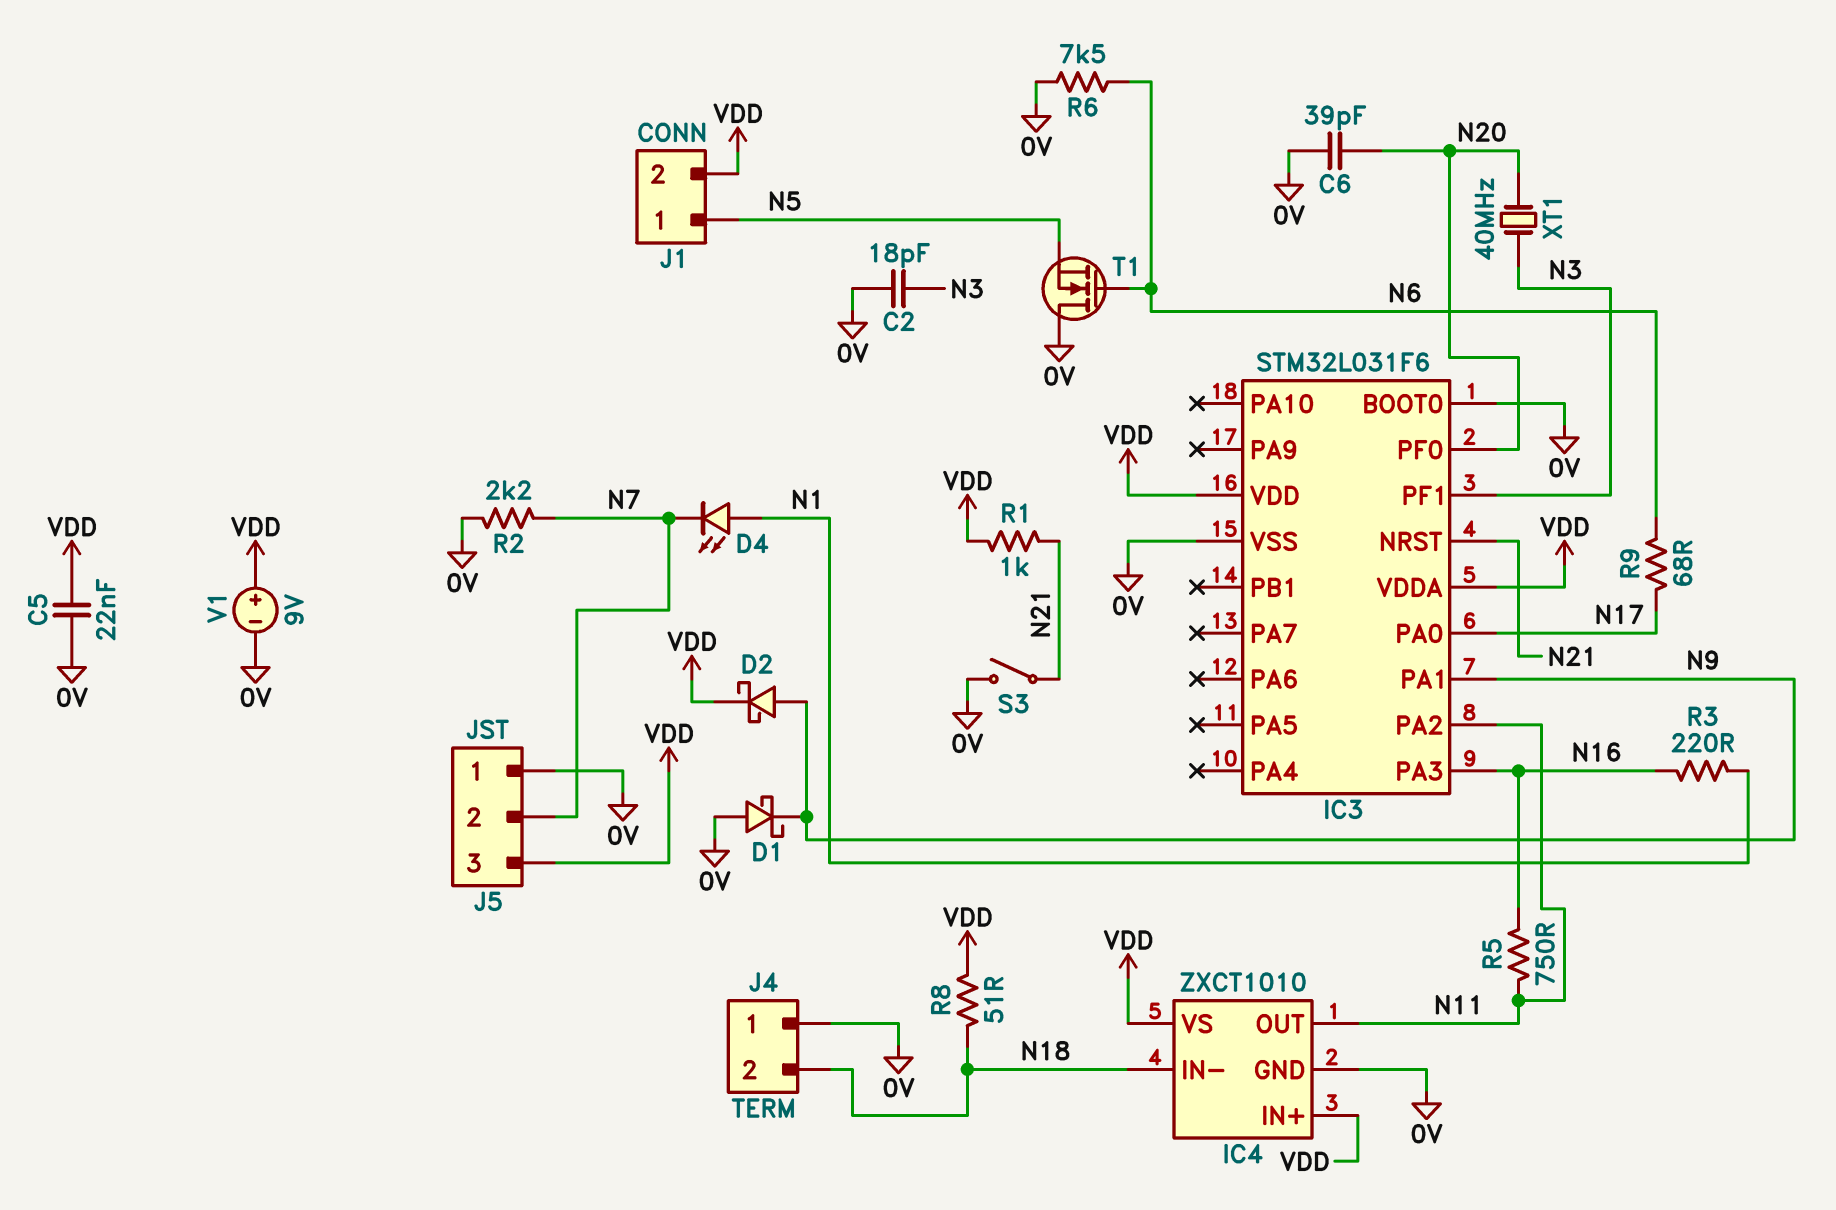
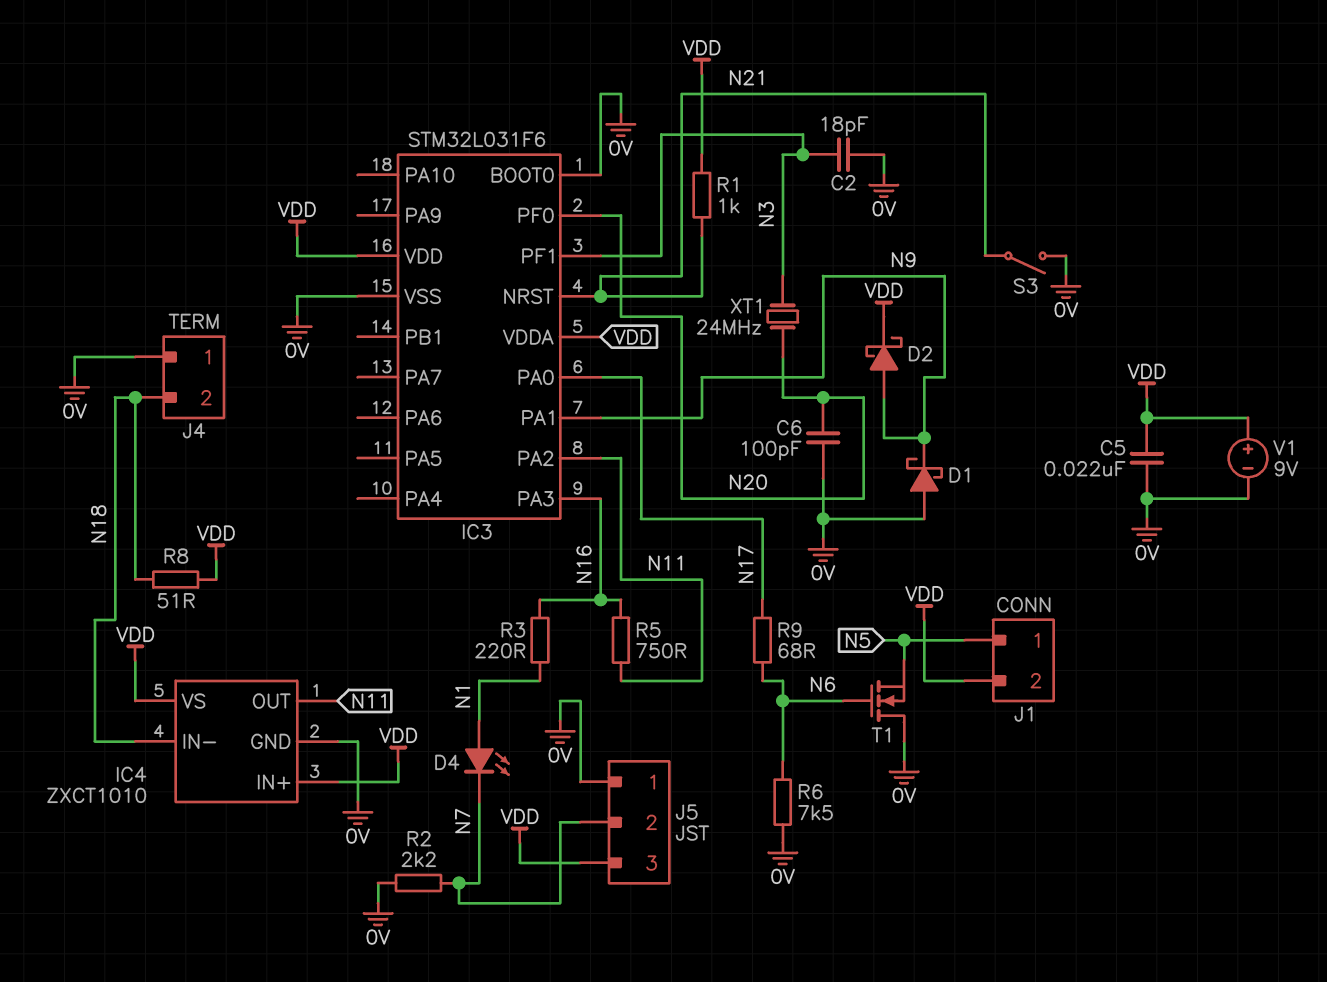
C6: 39pF (0V, N20) -> 100pF (0V, N20)
XT1: 40MHz (N3, N20) -> 24MHz (N3, N20)

